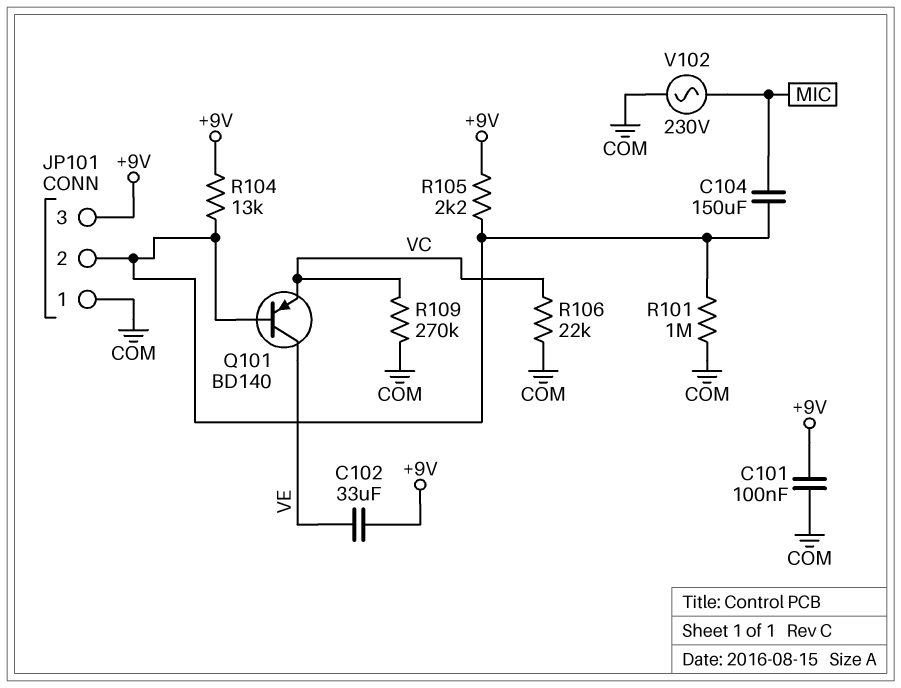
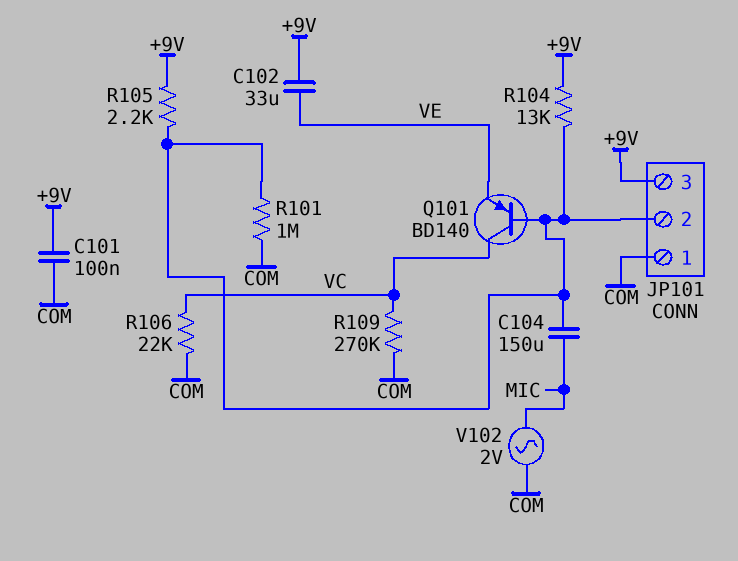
Q101: PNP BD140 (B JP101/2, C VE, E VC) -> PNP BD140 (B JP101/2, C VC, E VE)
V102: AC 230V (COM, MIC) -> AC 2V (COM, MIC)

